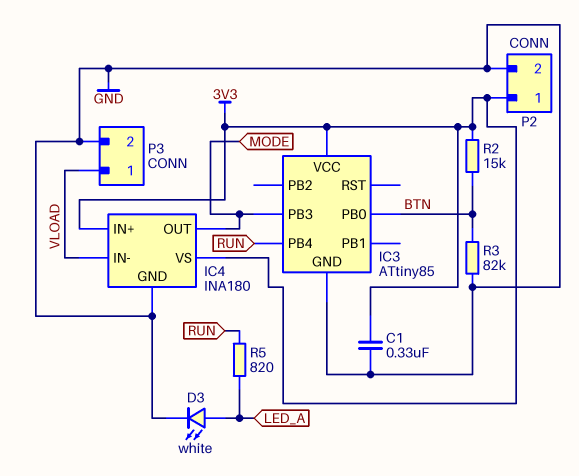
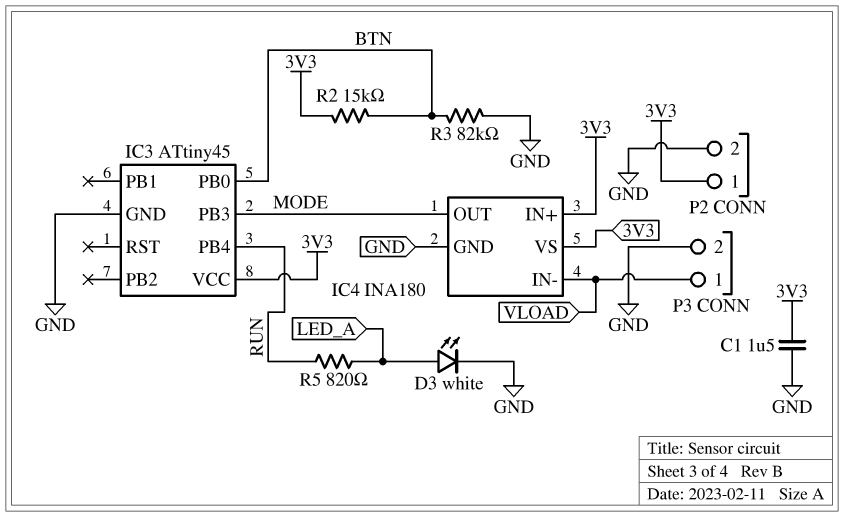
C1: 330nF (3V3, GND) -> 1.5uF (3V3, GND)
IC3: ATtiny85 -> ATtiny45

